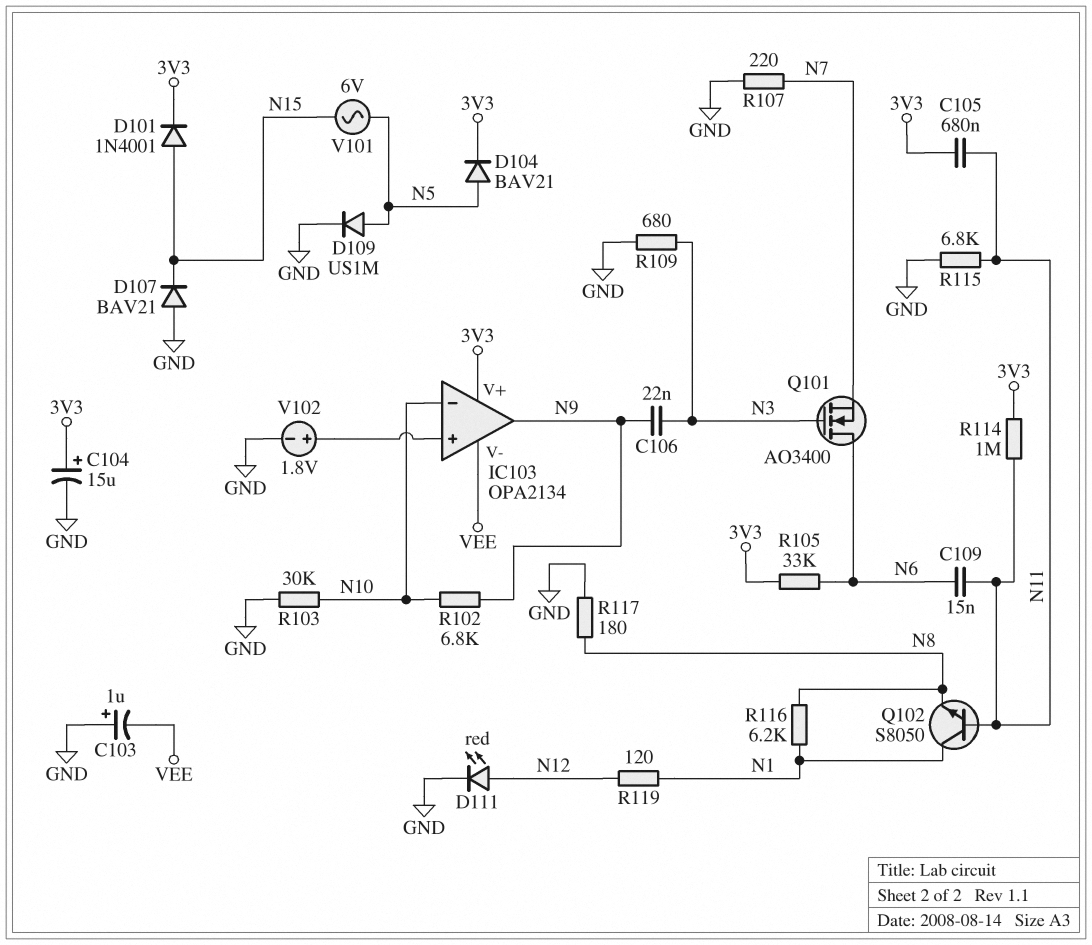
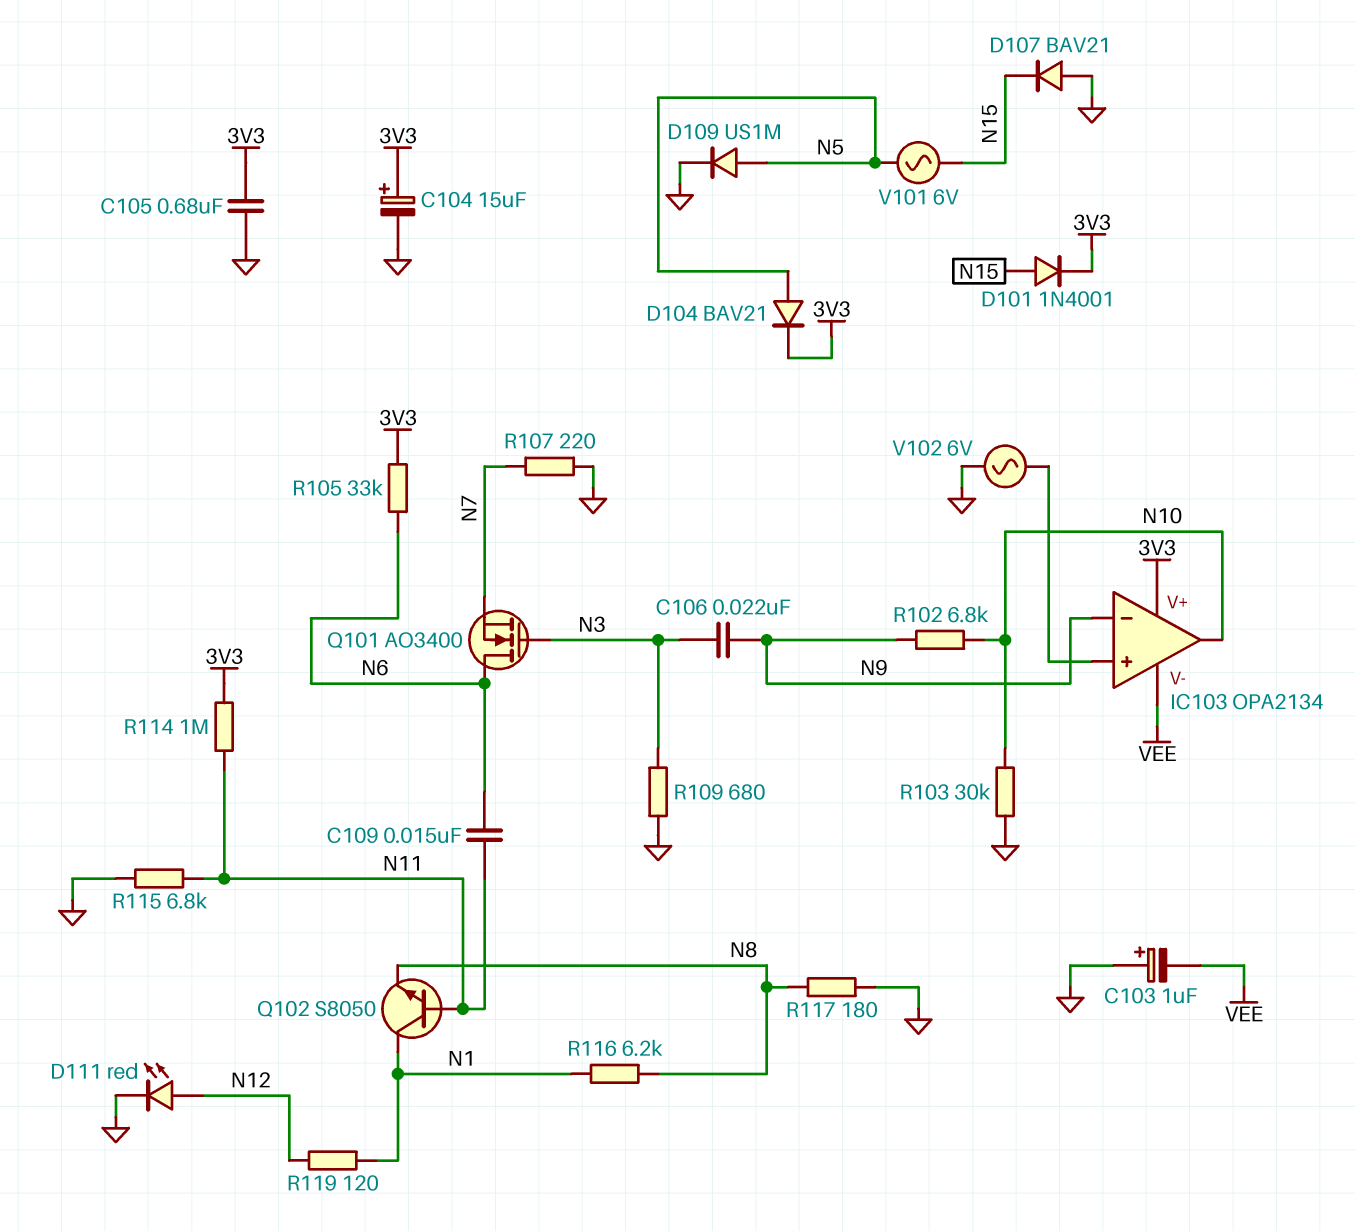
C105: 680nF (3V3, N11) -> 680nF (3V3, GND)
IC103 pin in-: N10 -> N9
IC103 pin out: N9 -> N10
V102: 1.8V (plus IC103/in+, minus GND) -> AC 6V (GND, IC103/in+)

